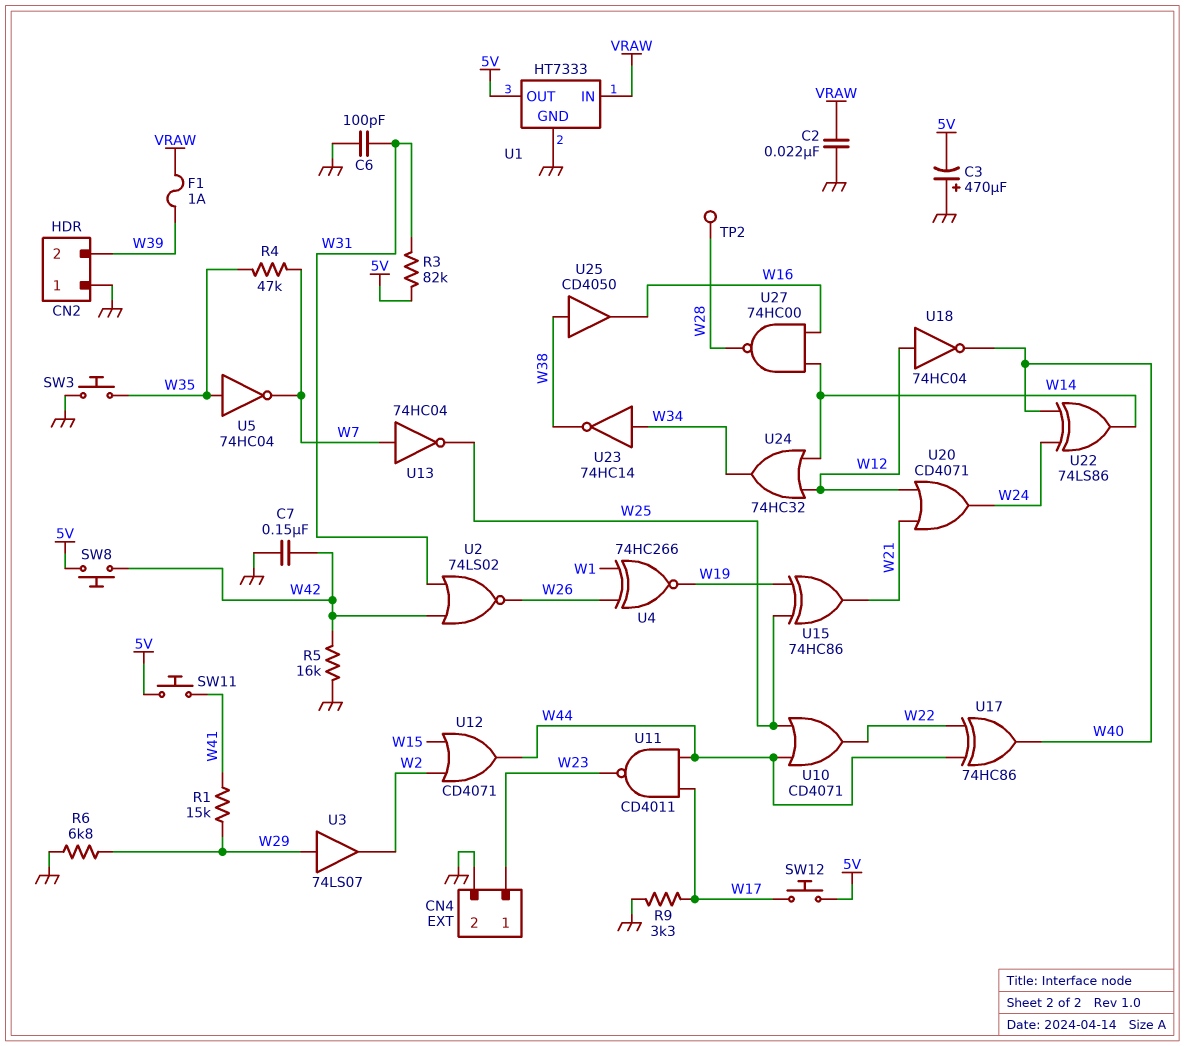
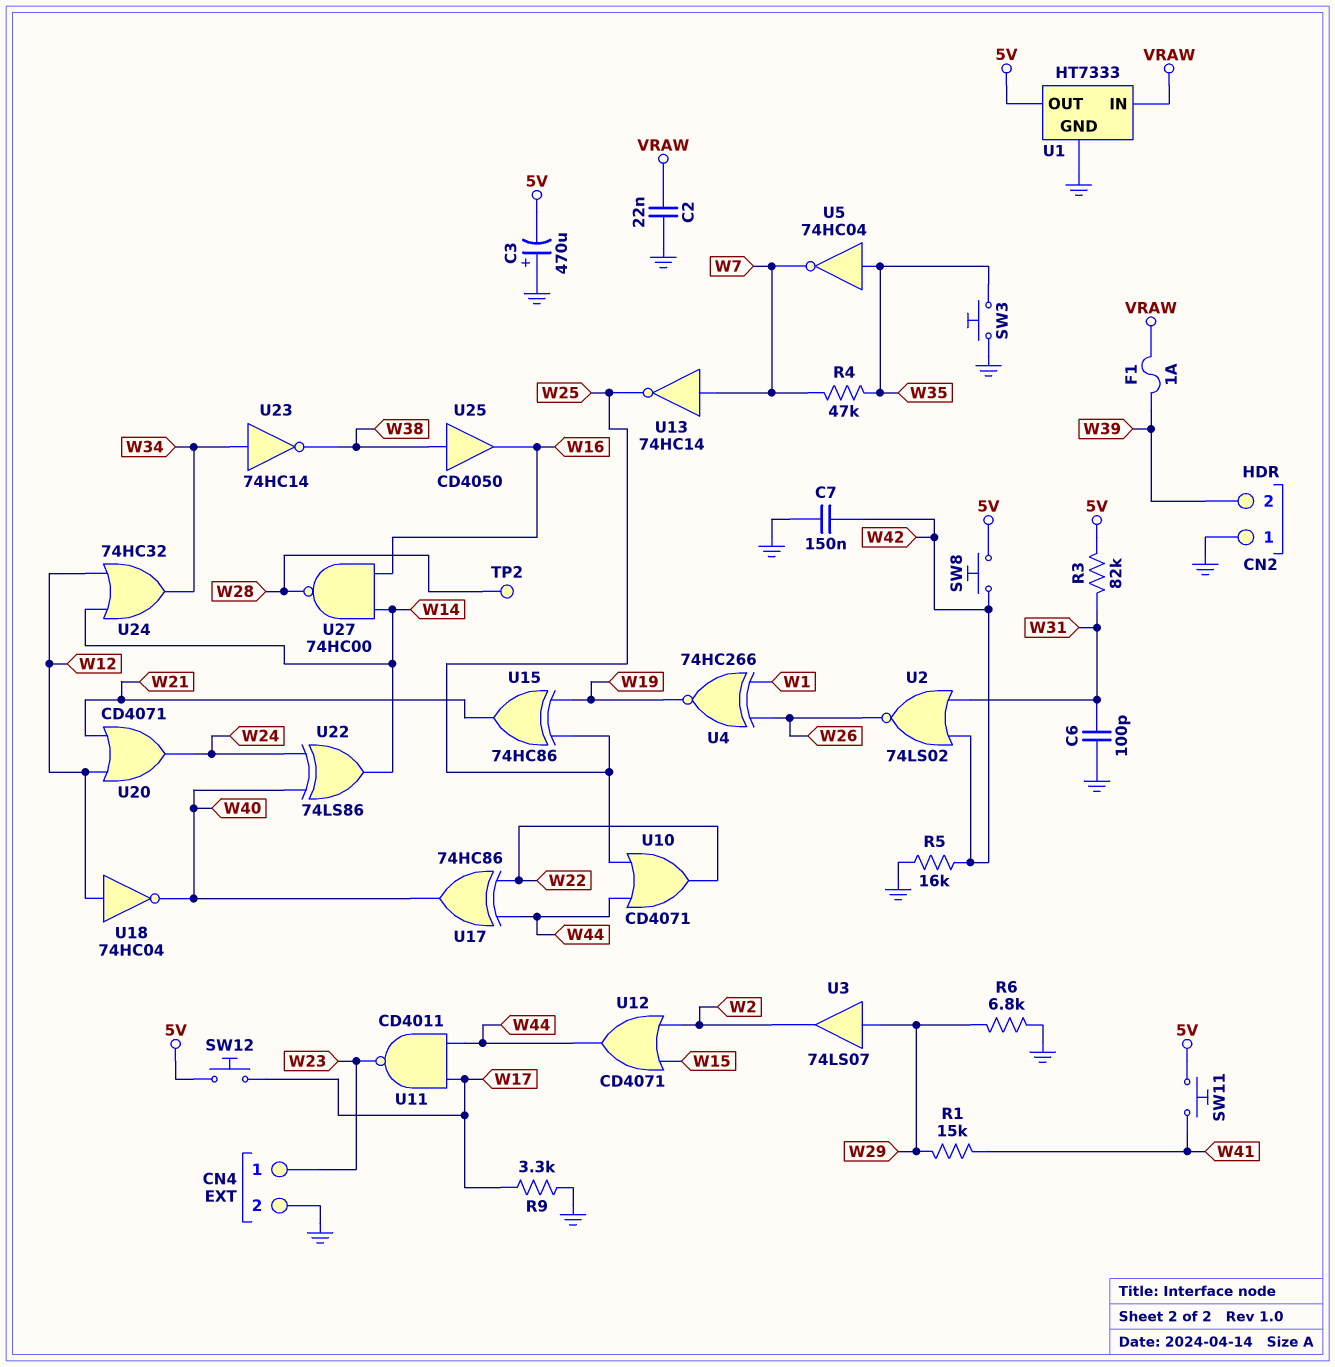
U13: NOT 74HC04 (in W7, out W25) -> NOT 74HC14 (in W7, out W25)

